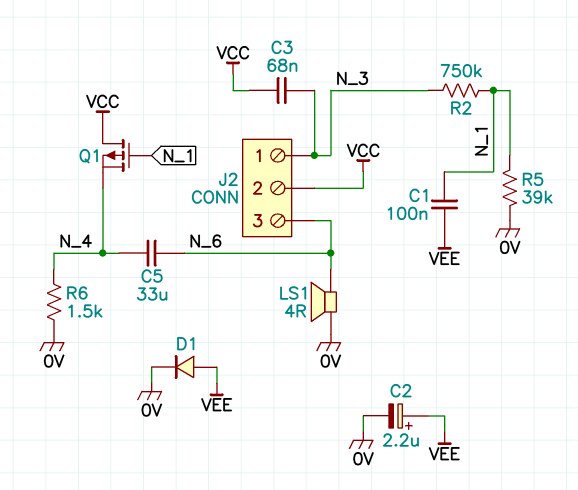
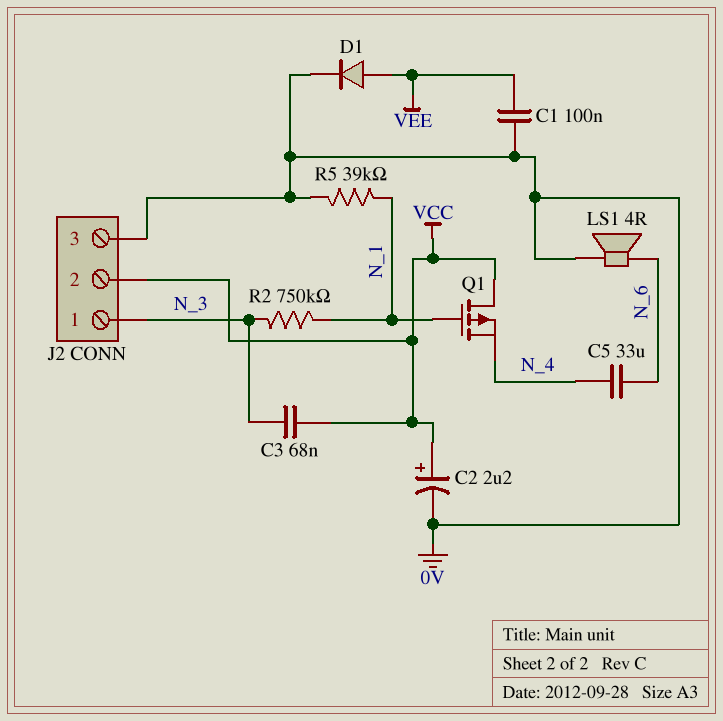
C1: 100nF (N_1, VEE) -> 100nF (0V, VEE)
C2: 2.2uF (plus VEE, minus 0V) -> 2.2uF (plus VCC, minus 0V)
J2 pin 3: N_6 -> 0V
R6: 1.5k (0V, N_4) -> none

